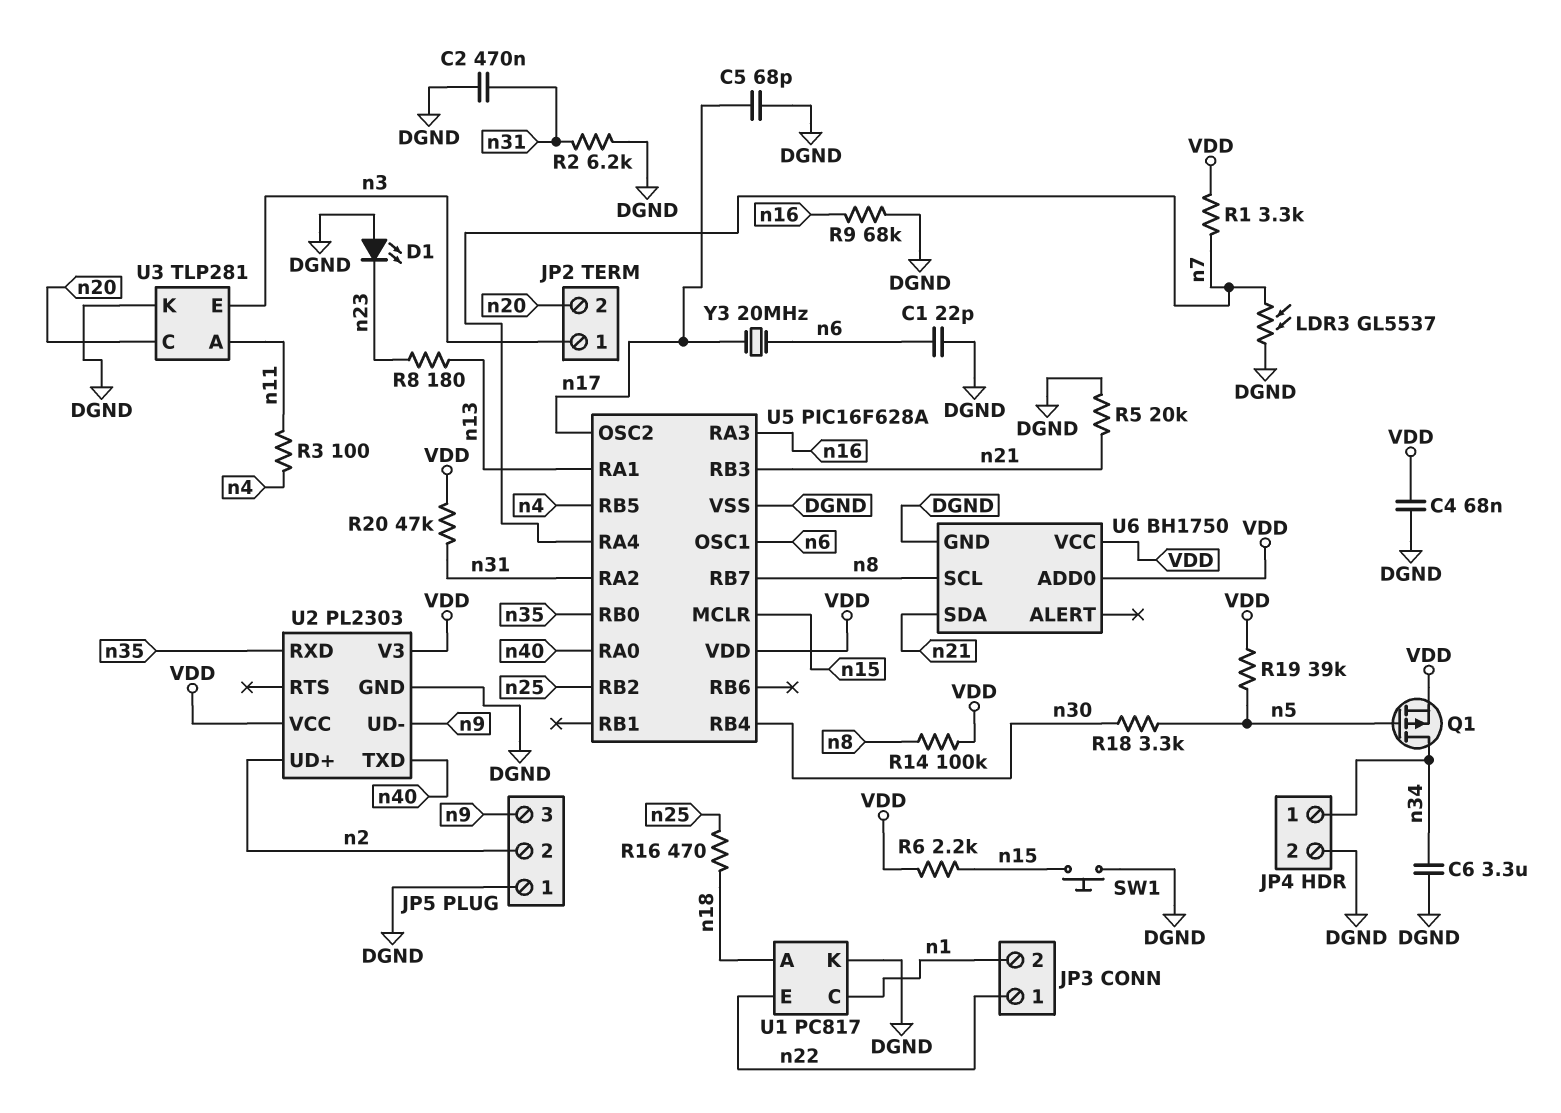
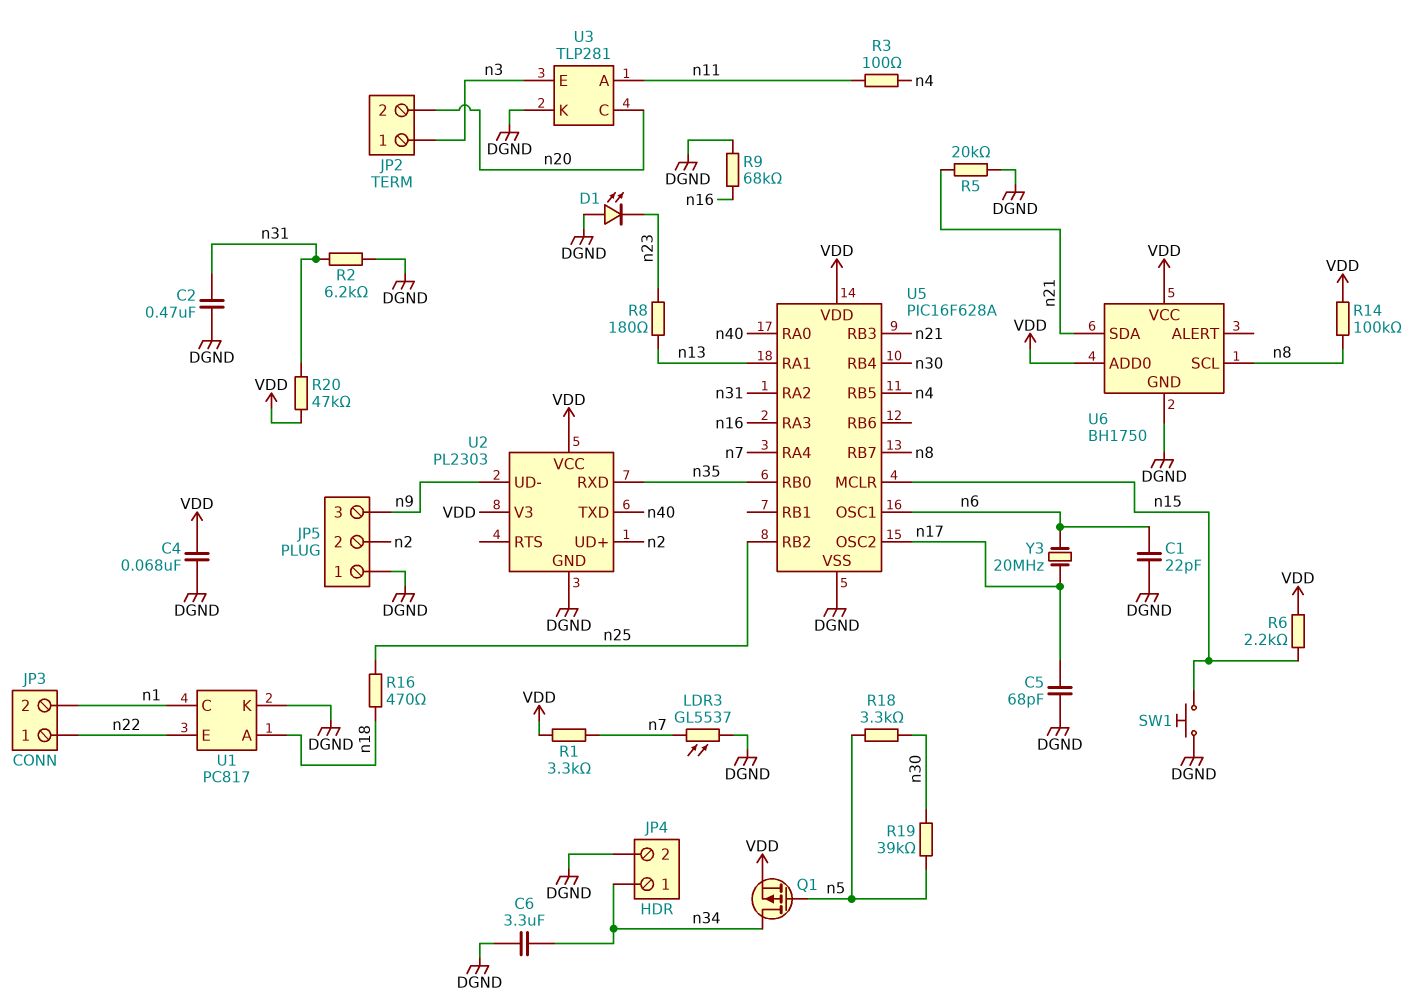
R19: 39k (VDD, n5) -> 39k (n5, n30)

